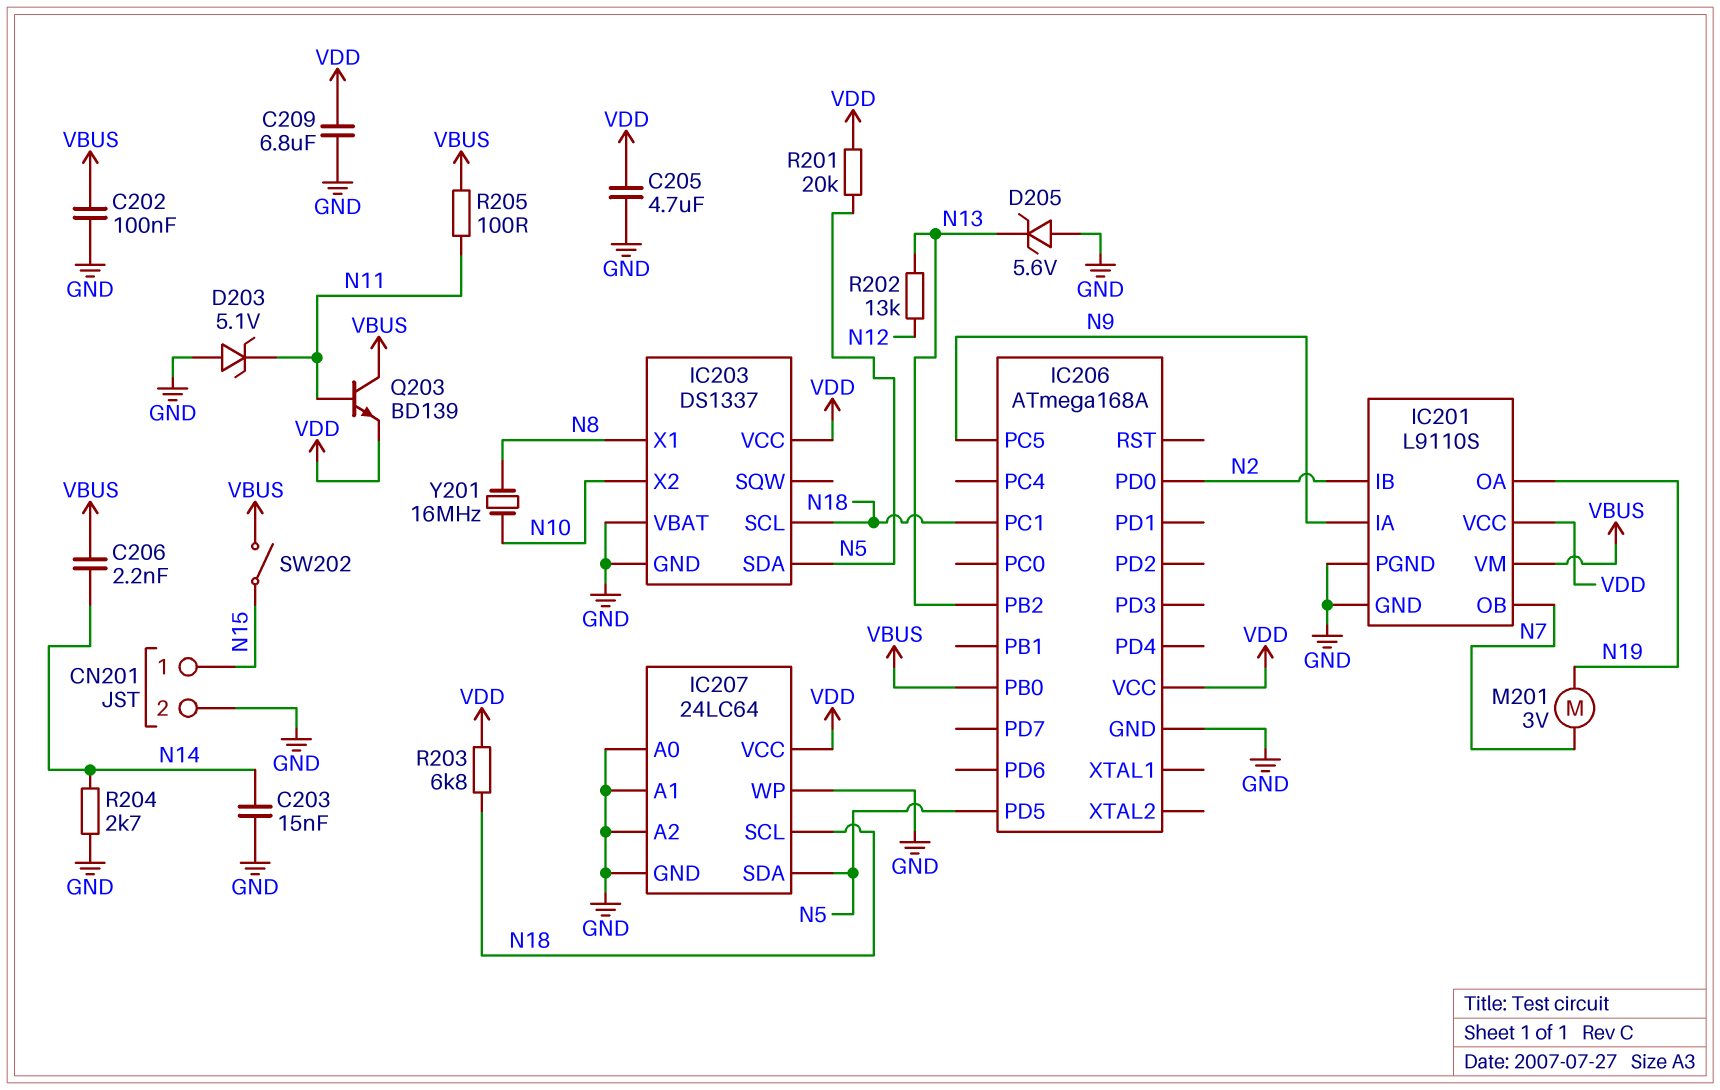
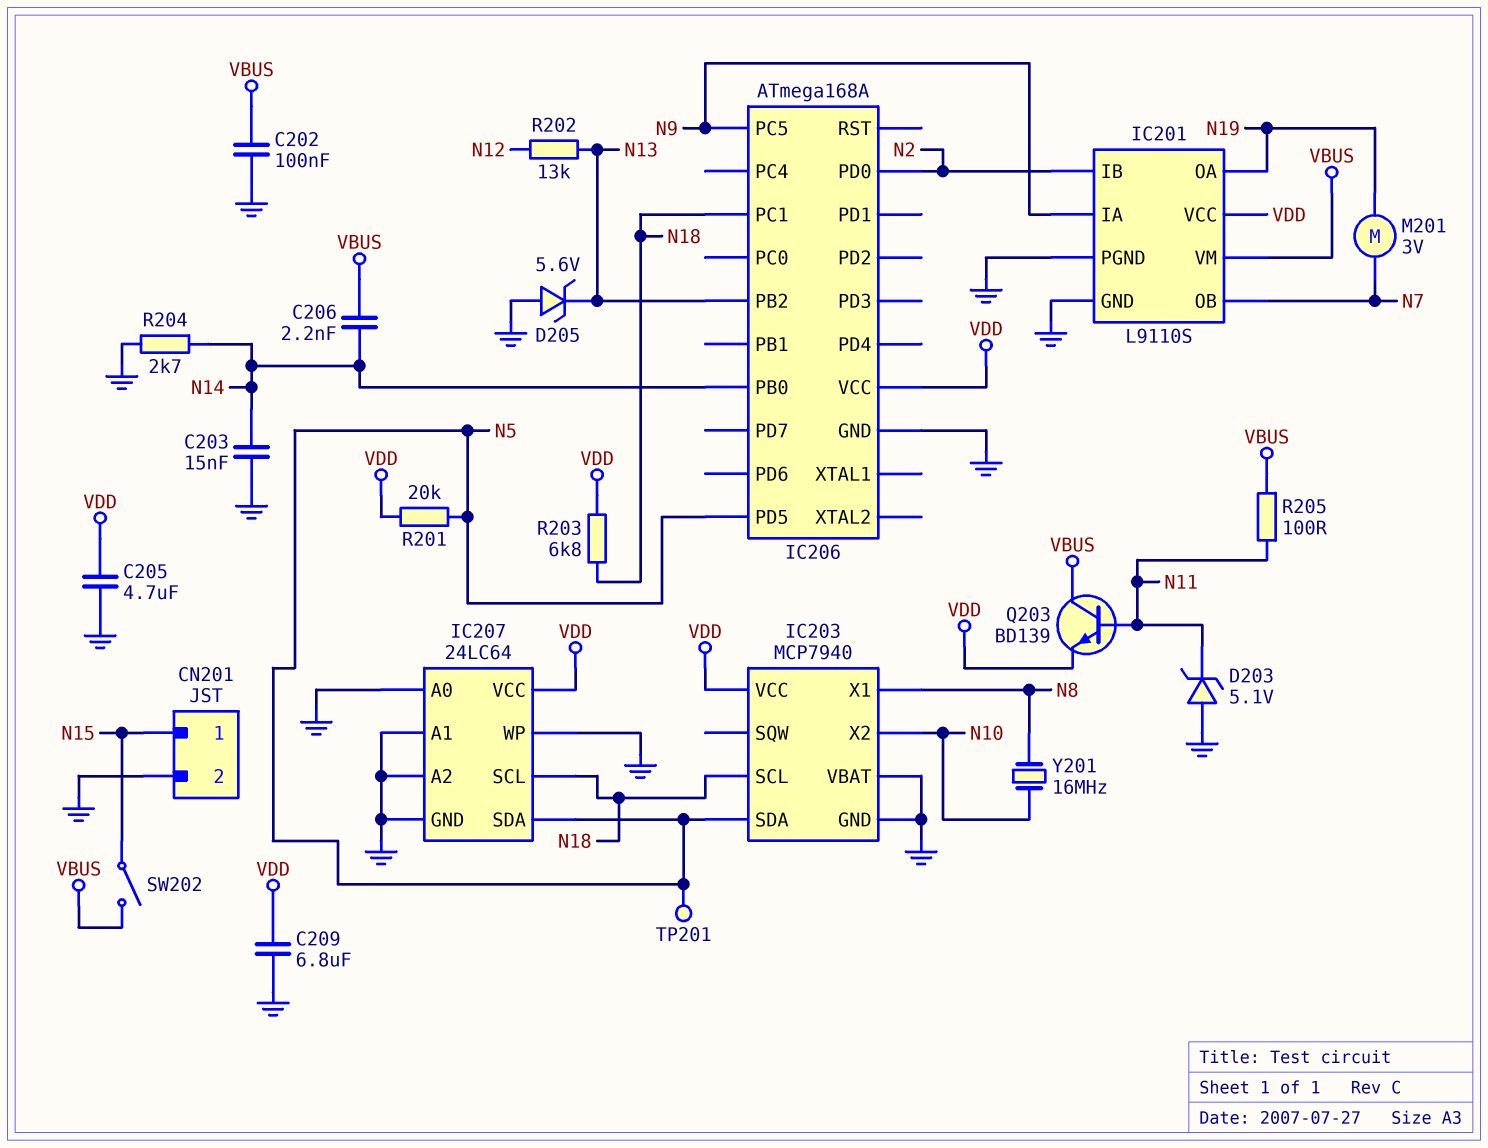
IC203: DS1337 -> MCP7940
IC206 pin PB0: VBUS -> N14
TP201: none -> test point (N5)

